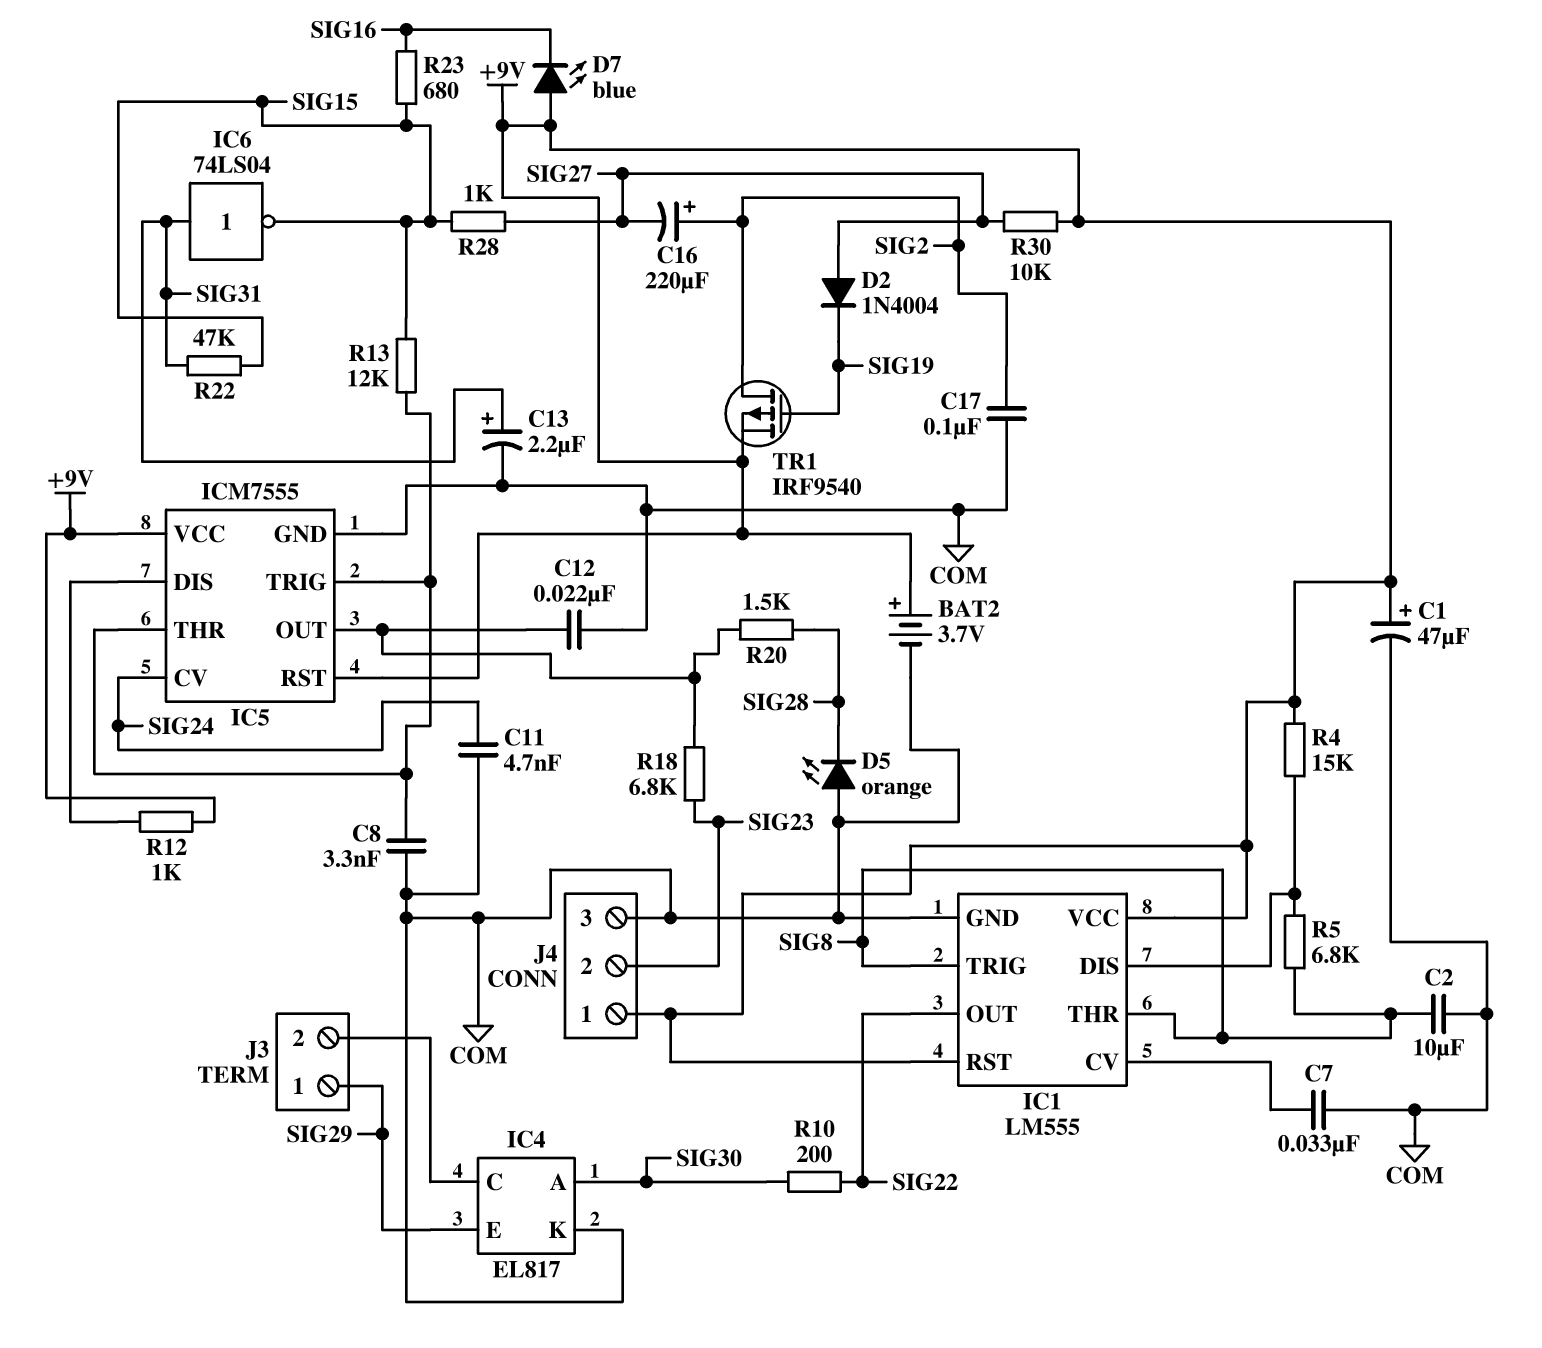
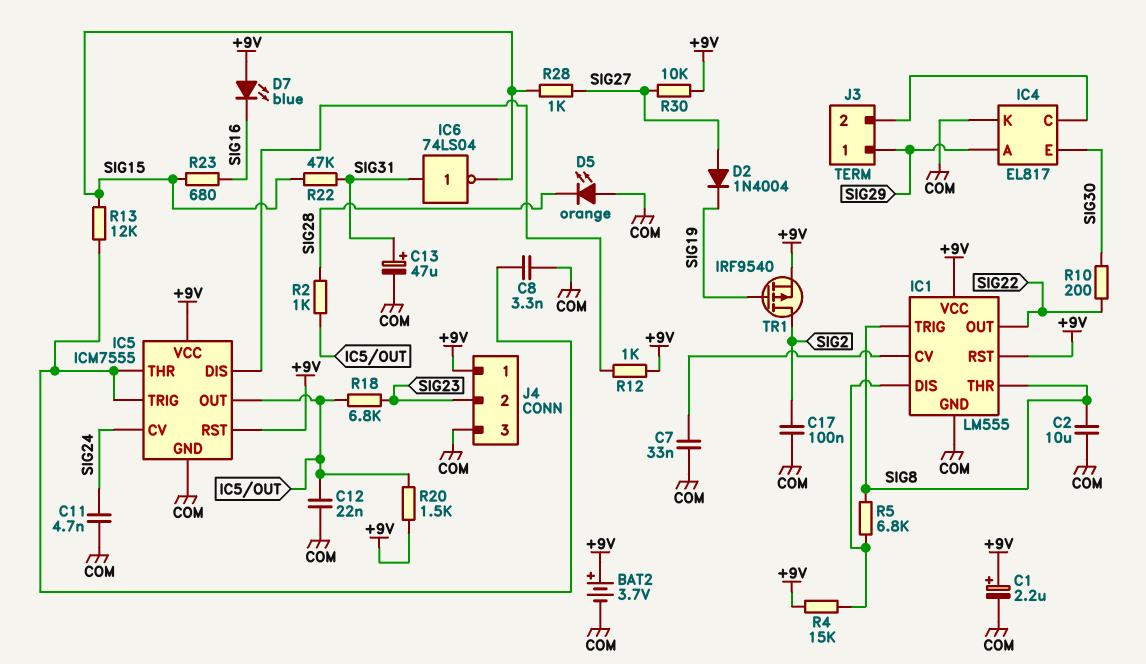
C1: 47uF (plus +9V, minus COM) -> 2.2uF (plus +9V, minus COM)
C13: 2.2uF (plus SIG31, minus COM) -> 47uF (plus SIG31, minus COM)
C16: 220uF (plus SIG2, minus SIG27) -> none
IC4 pin A: SIG30 -> SIG29
IC4 pin E: SIG29 -> SIG30
R2: none -> 1k (IC5/OUT, SIG28)
R20: 1.5k (IC5/OUT, SIG28) -> 1.5k (+9V, IC5/OUT)

